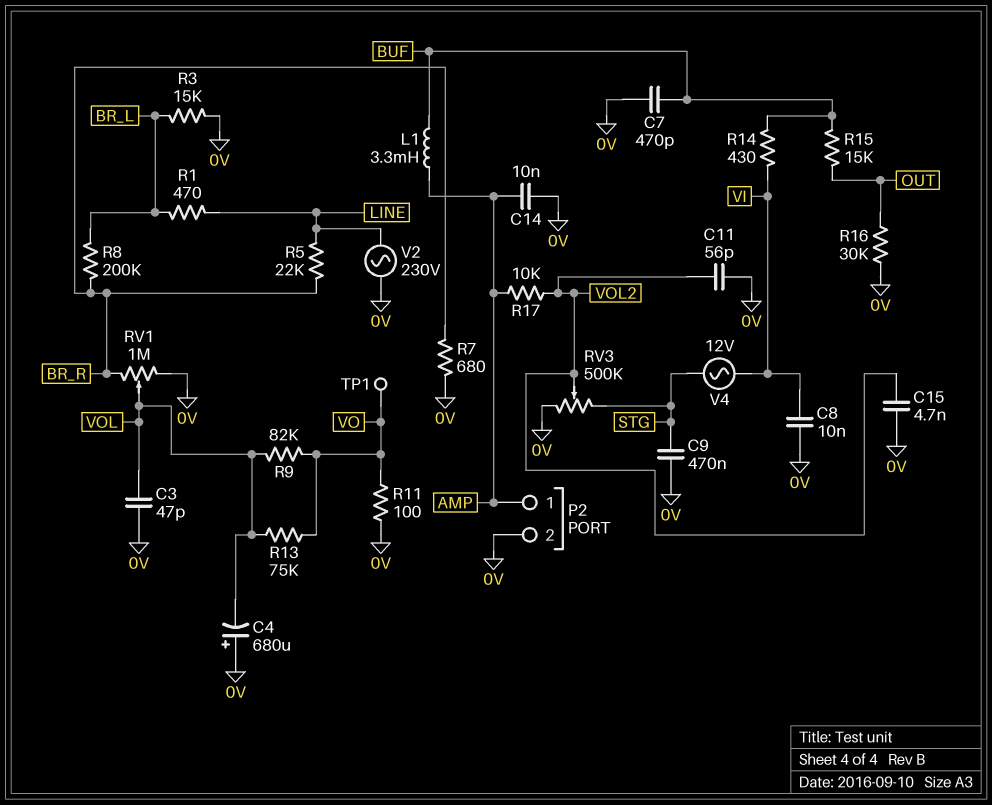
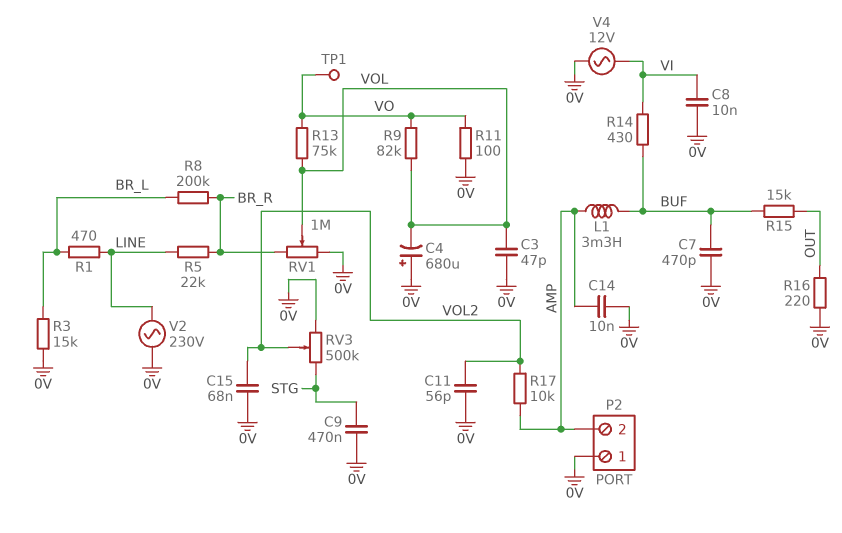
C15: 4.7nF (0V, VOL2) -> 68nF (0V, VOL2)
P2 pin 1: AMP -> 0V
P2 pin 2: 0V -> AMP
R7: 680 (0V, BR_R) -> none
R16: 30k (0V, OUT) -> 220 (0V, OUT)
V4: AC 12V (STG, VI) -> AC 12V (0V, VI)

